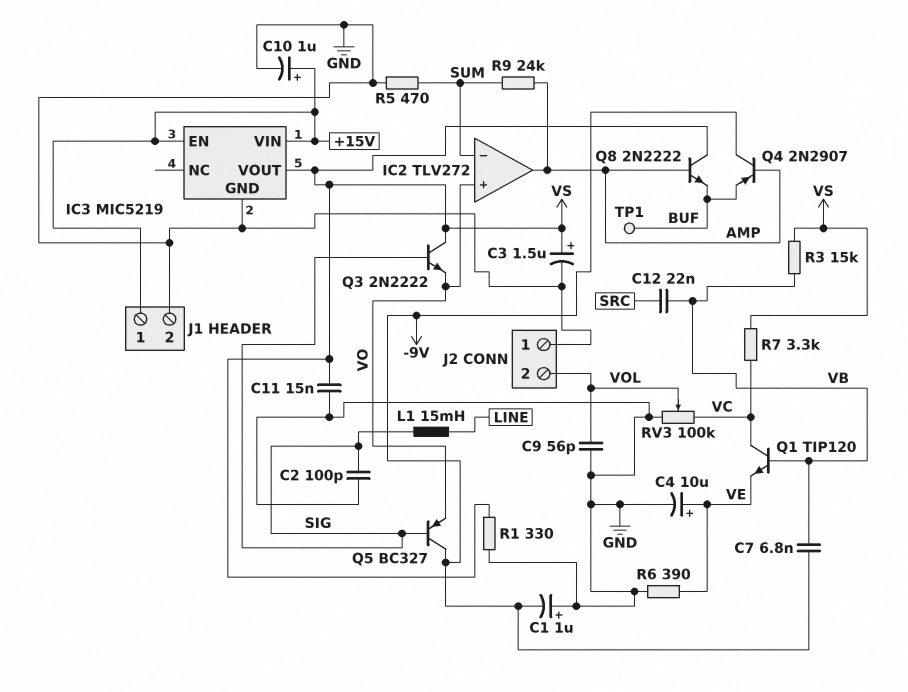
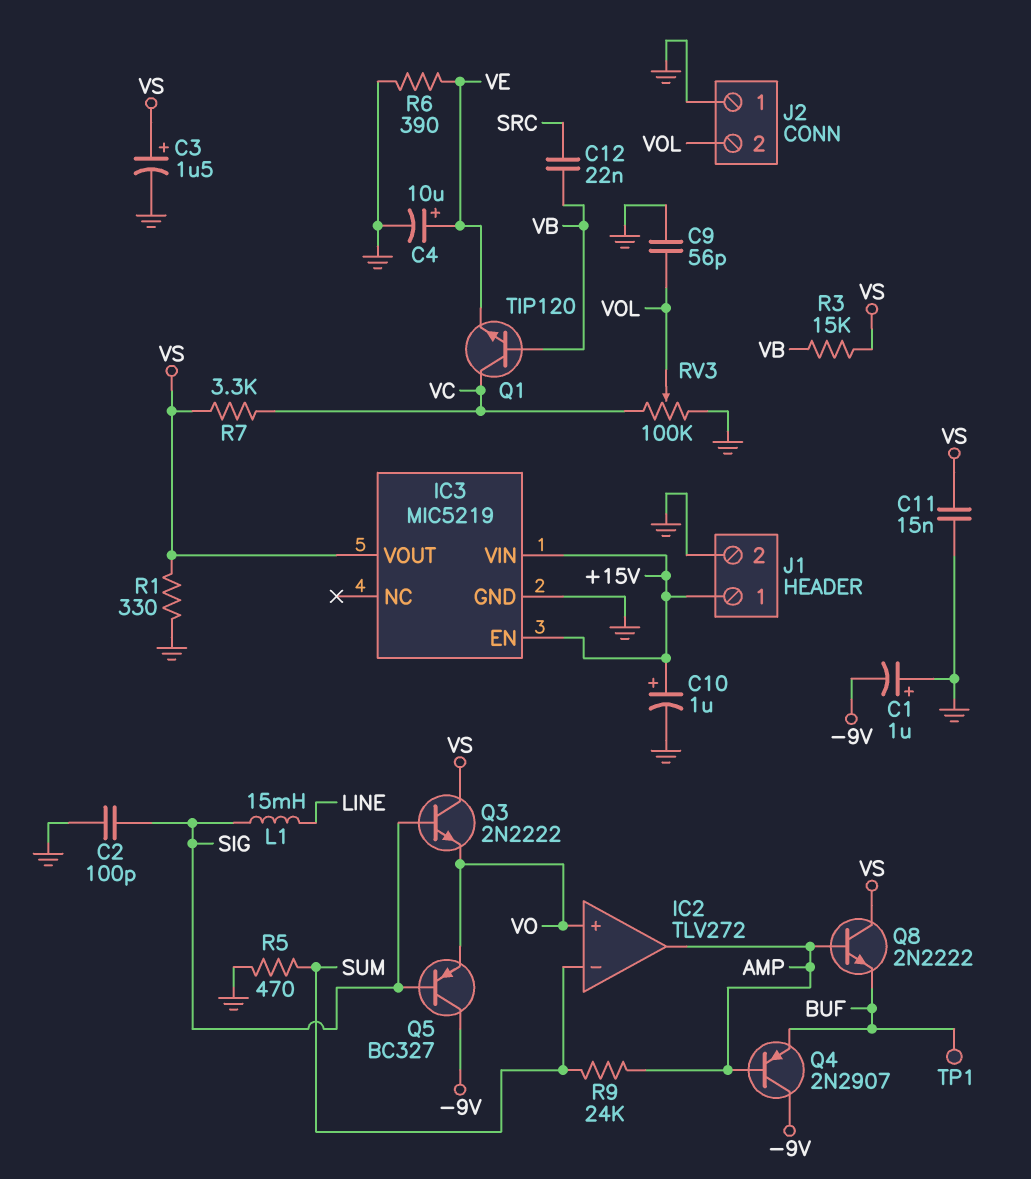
C7: 6.8nF (-9V, VB) -> none

